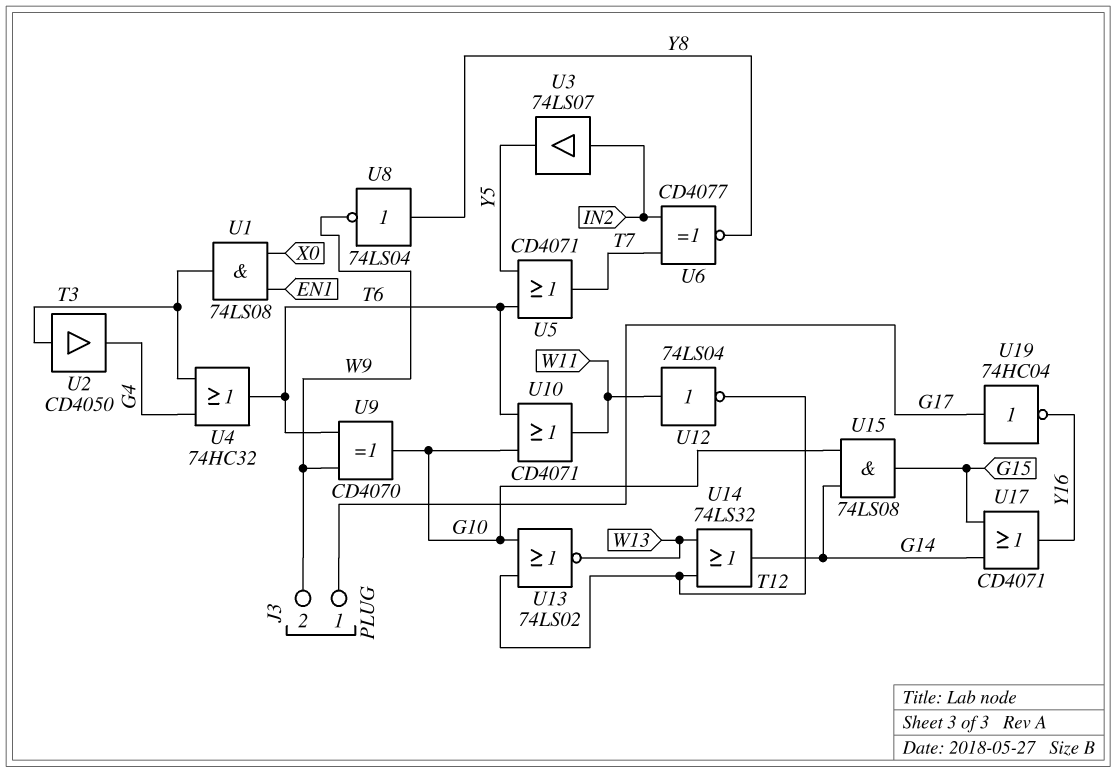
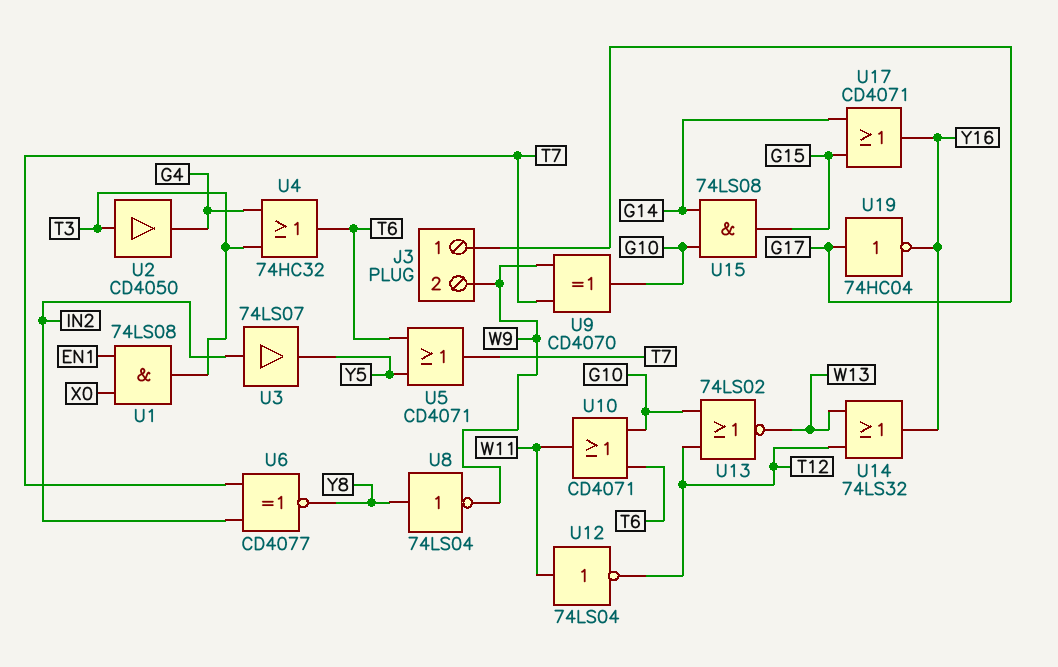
U9: XOR CD4070 (in T6, in W9, out G10) -> XOR CD4070 (in T7, in W9, out G10)
U14: OR 74LS32 (in T12, in W13, out G14) -> OR 74LS32 (in T12, in W13, out Y16)

